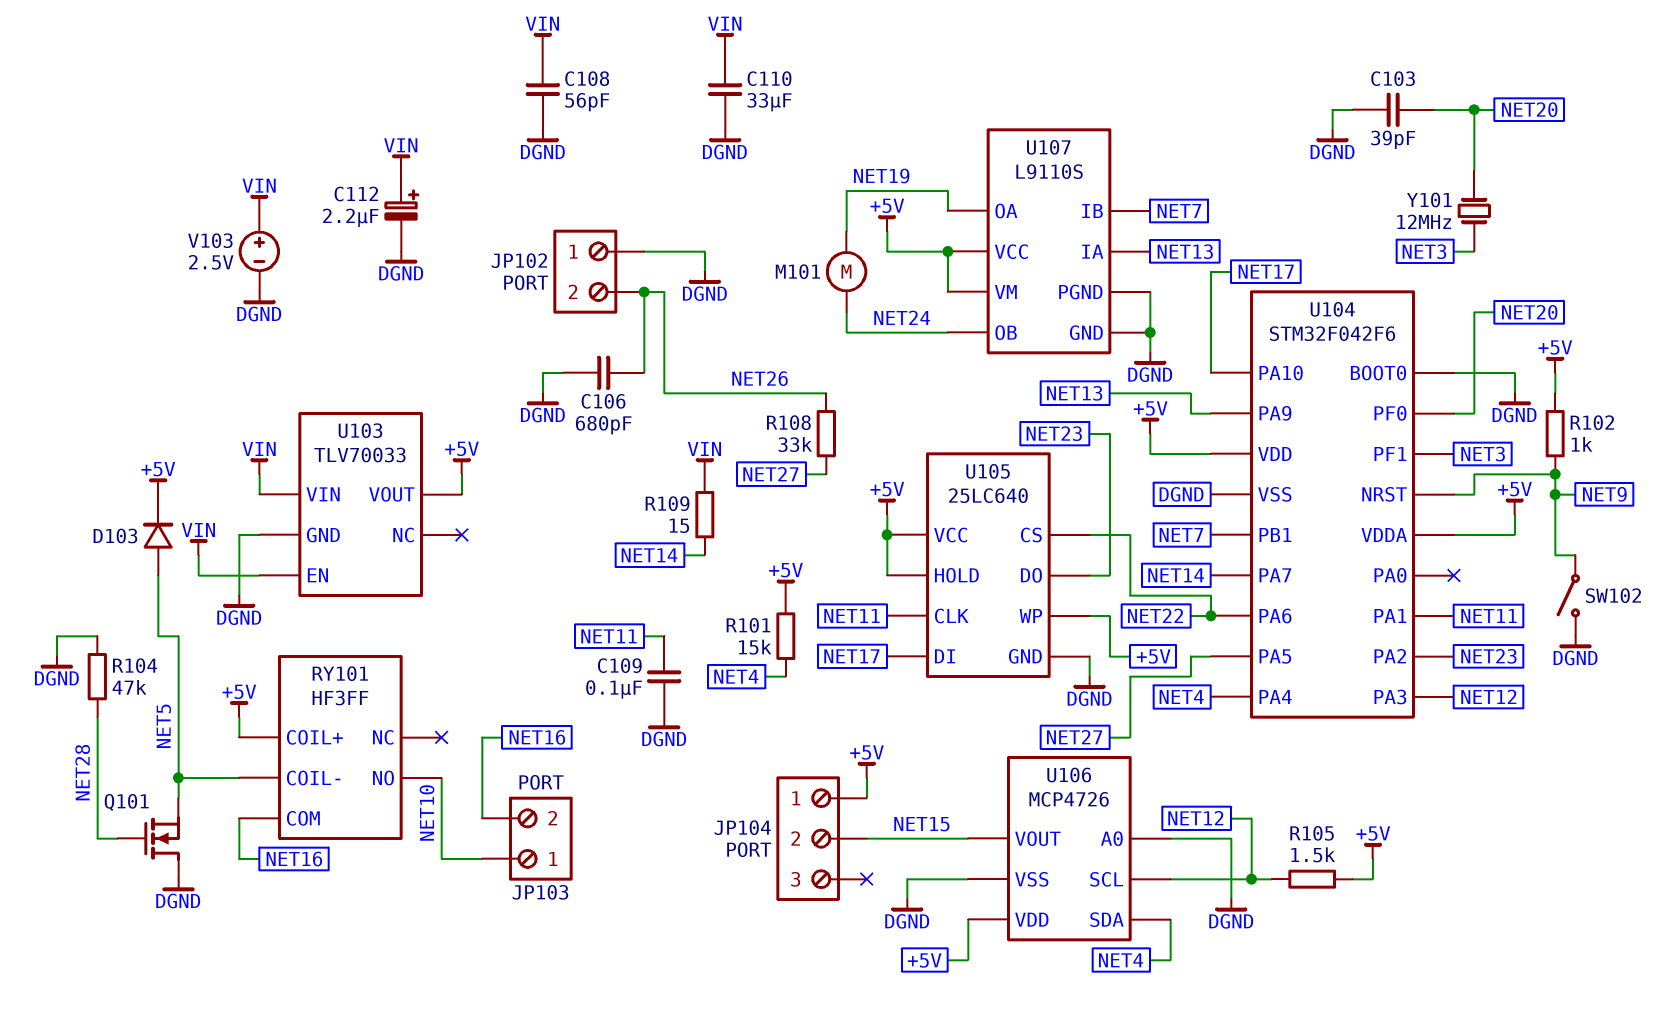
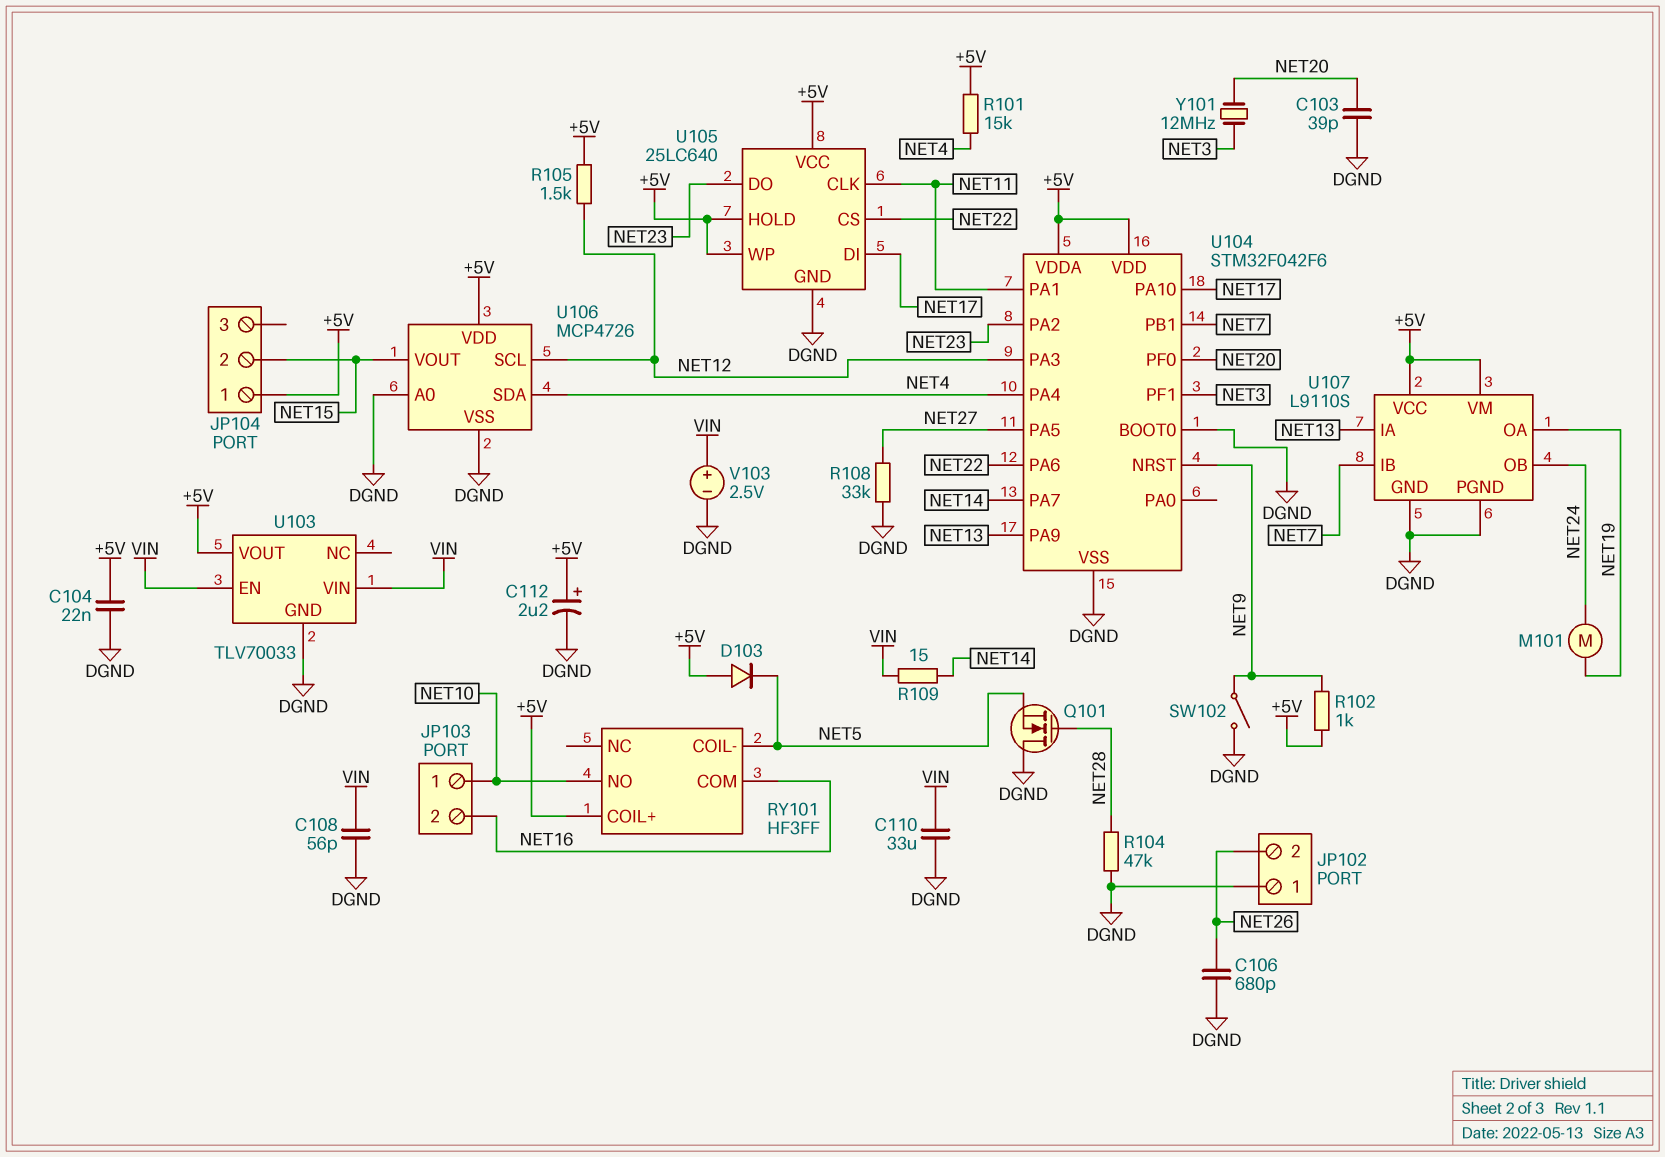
C104: none -> 22nF (+5V, DGND)
C109: 100nF (DGND, NET11) -> none
C112: 2.2uF (plus VIN, minus DGND) -> 2.2uF (plus +5V, minus DGND)
D103: diode (A NET5, K +5V) -> diode (A +5V, K NET5)
R108: 33k (NET26, NET27) -> 33k (DGND, NET27)

